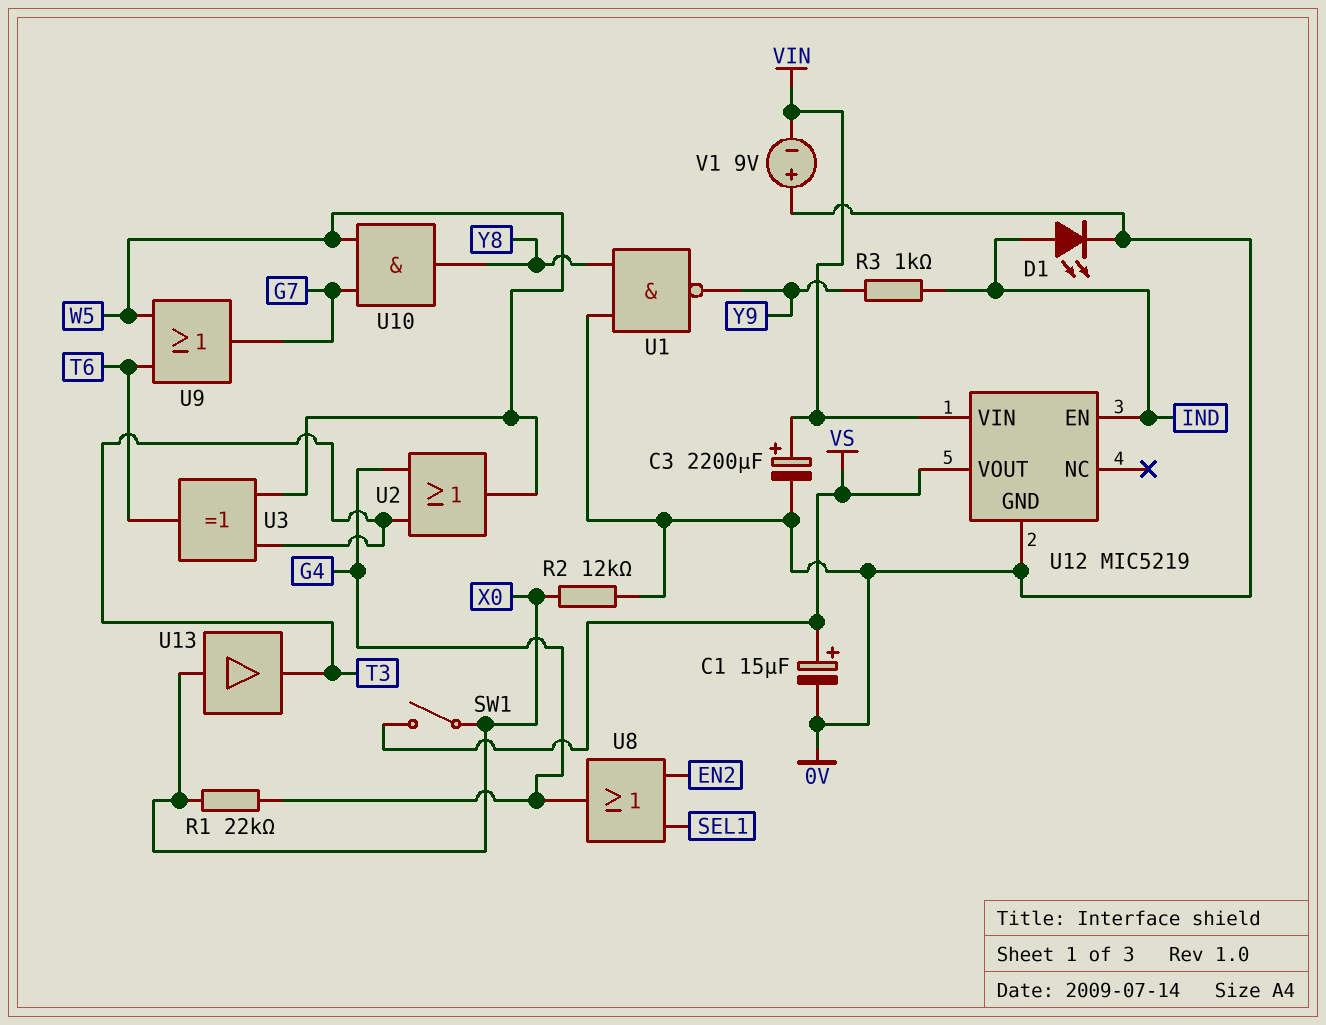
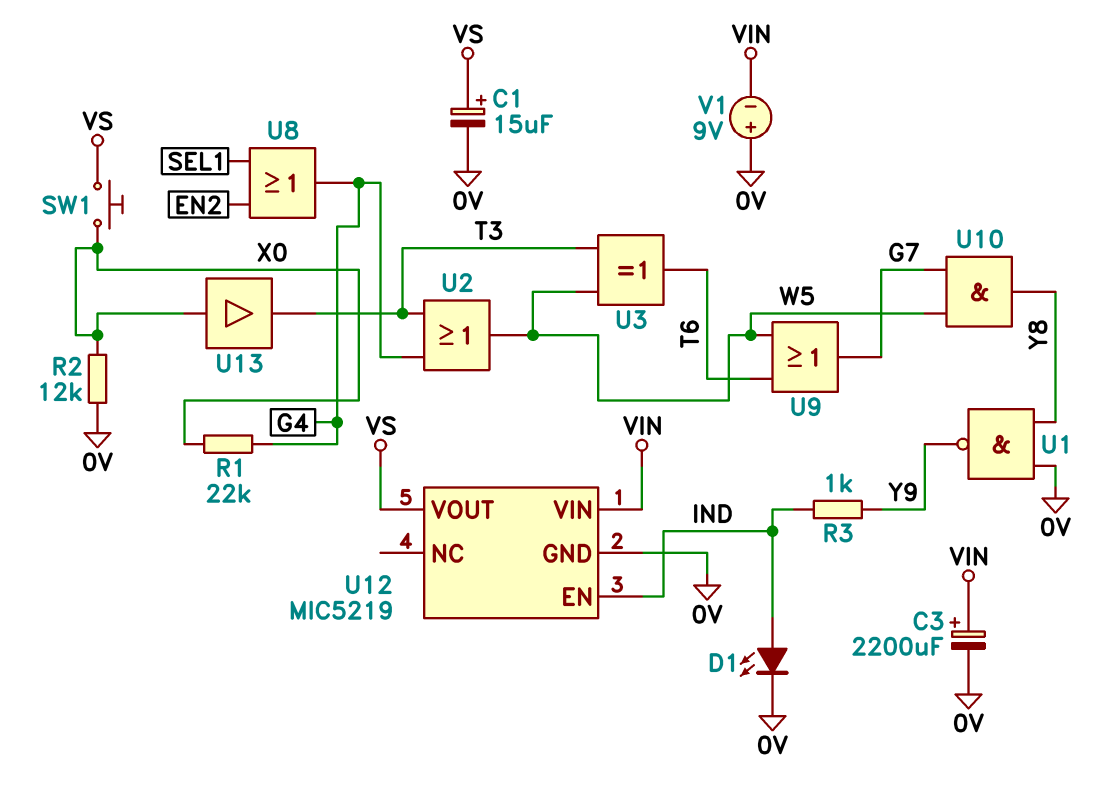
SW1: switch (VS, X0) -> button (VS, X0)

